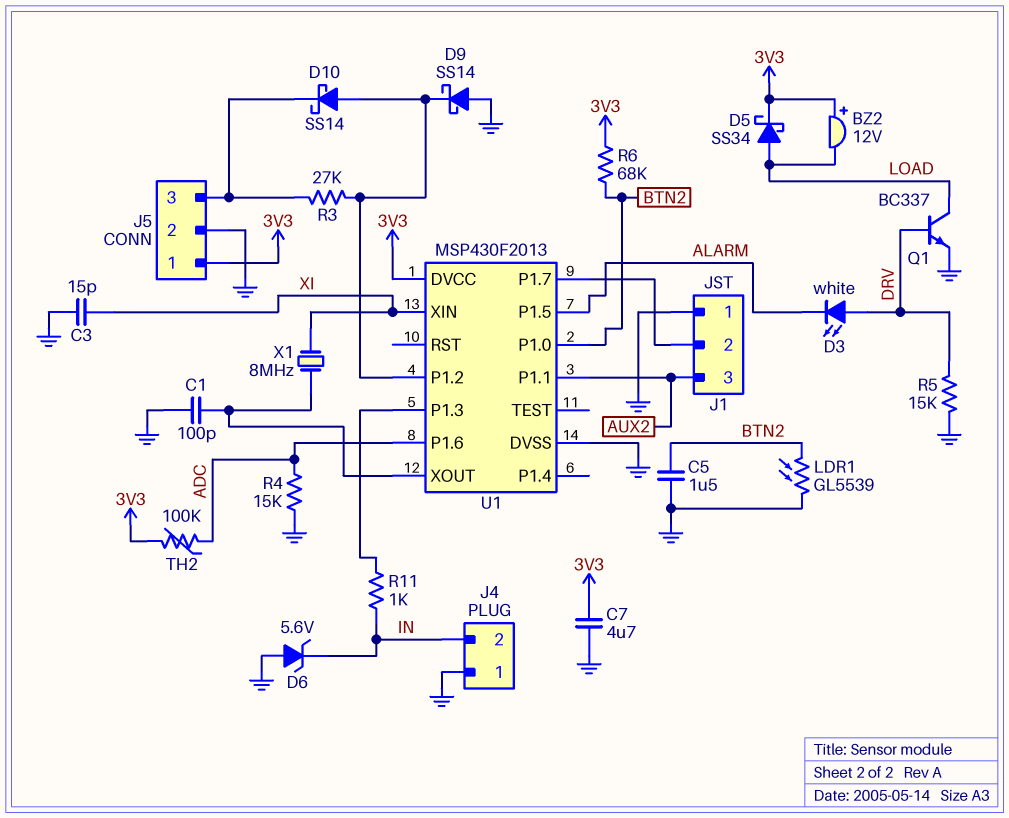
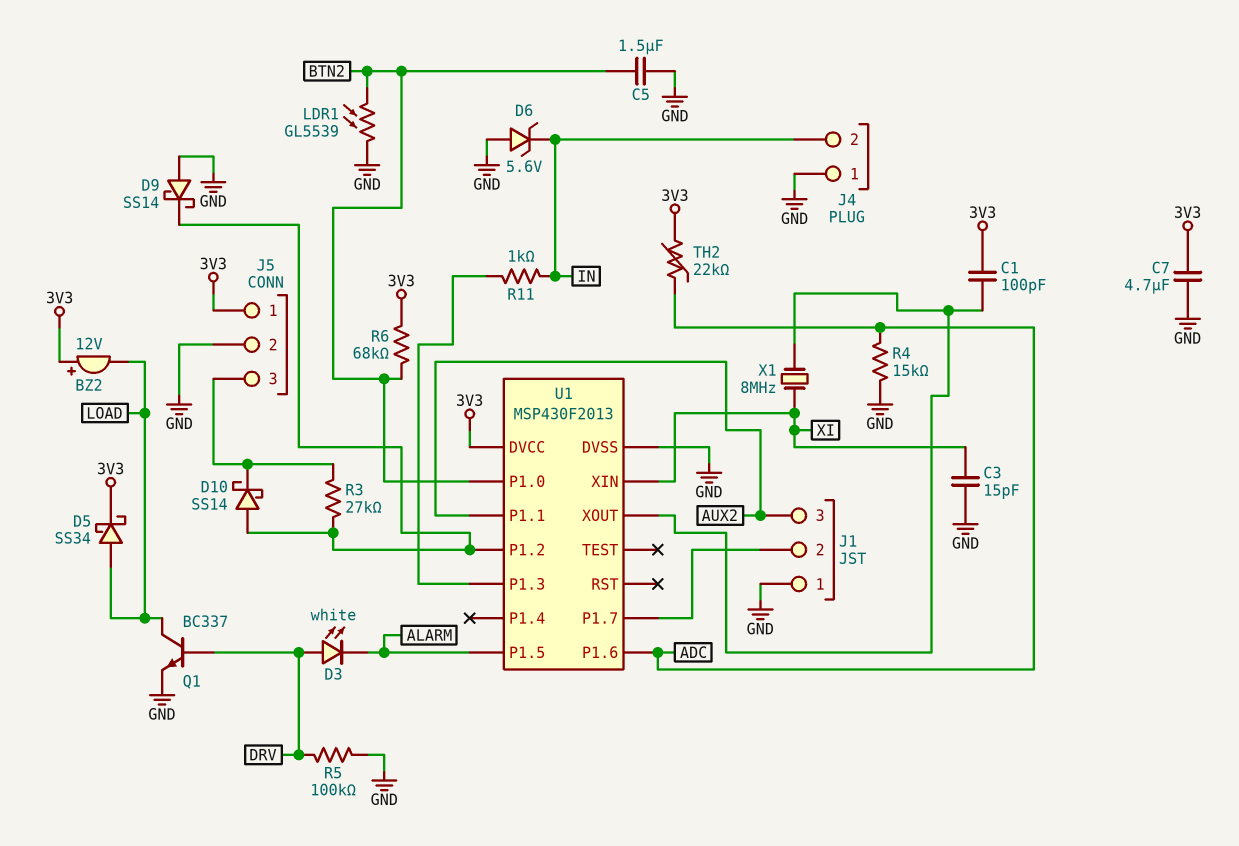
C1: 100pF (GND, U1/XOUT) -> 100pF (3V3, U1/XOUT)
R5: 15k (DRV, GND) -> 100k (DRV, GND)
TH2: 100k (3V3, ADC) -> 22k (3V3, ADC)

